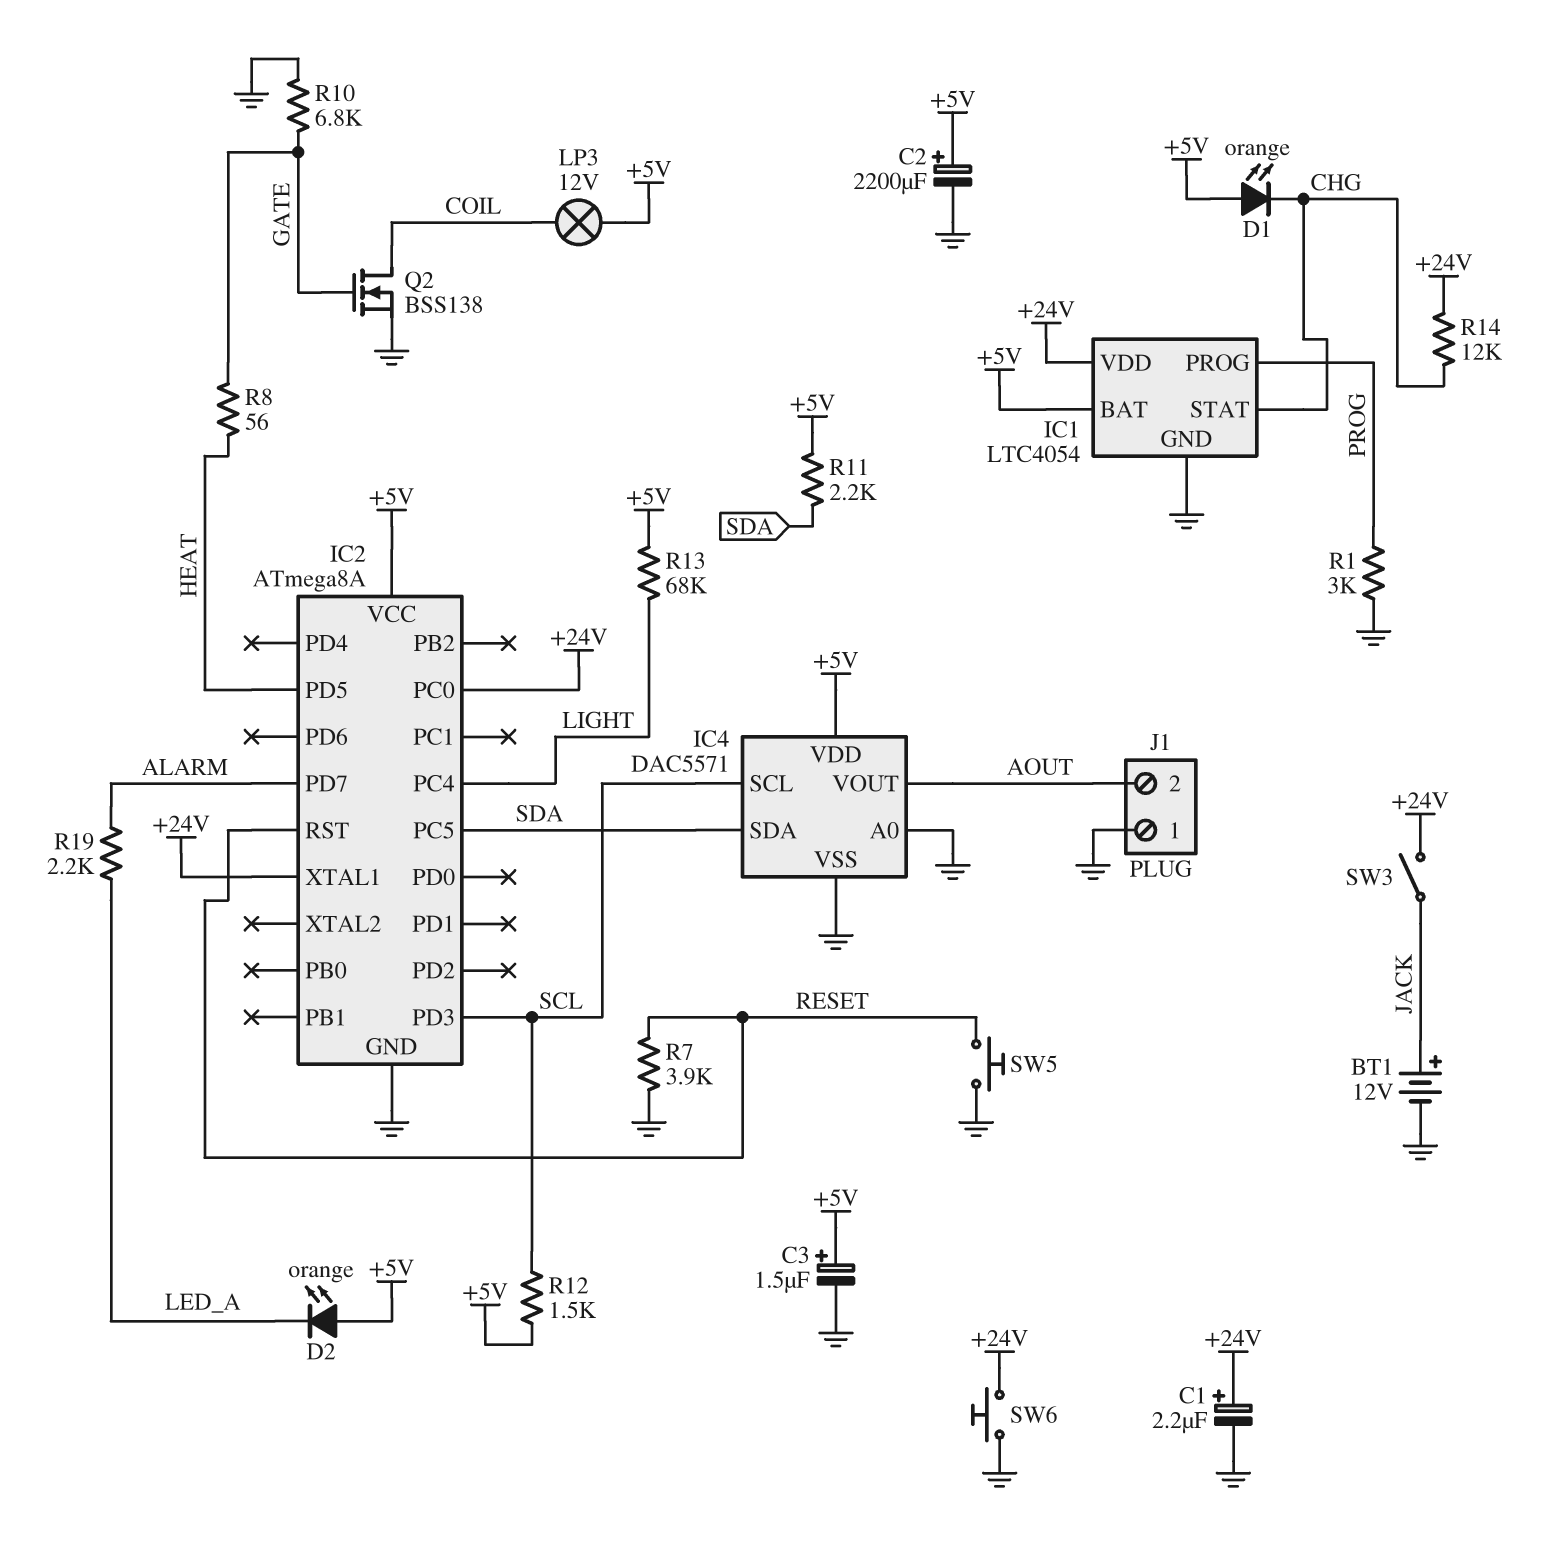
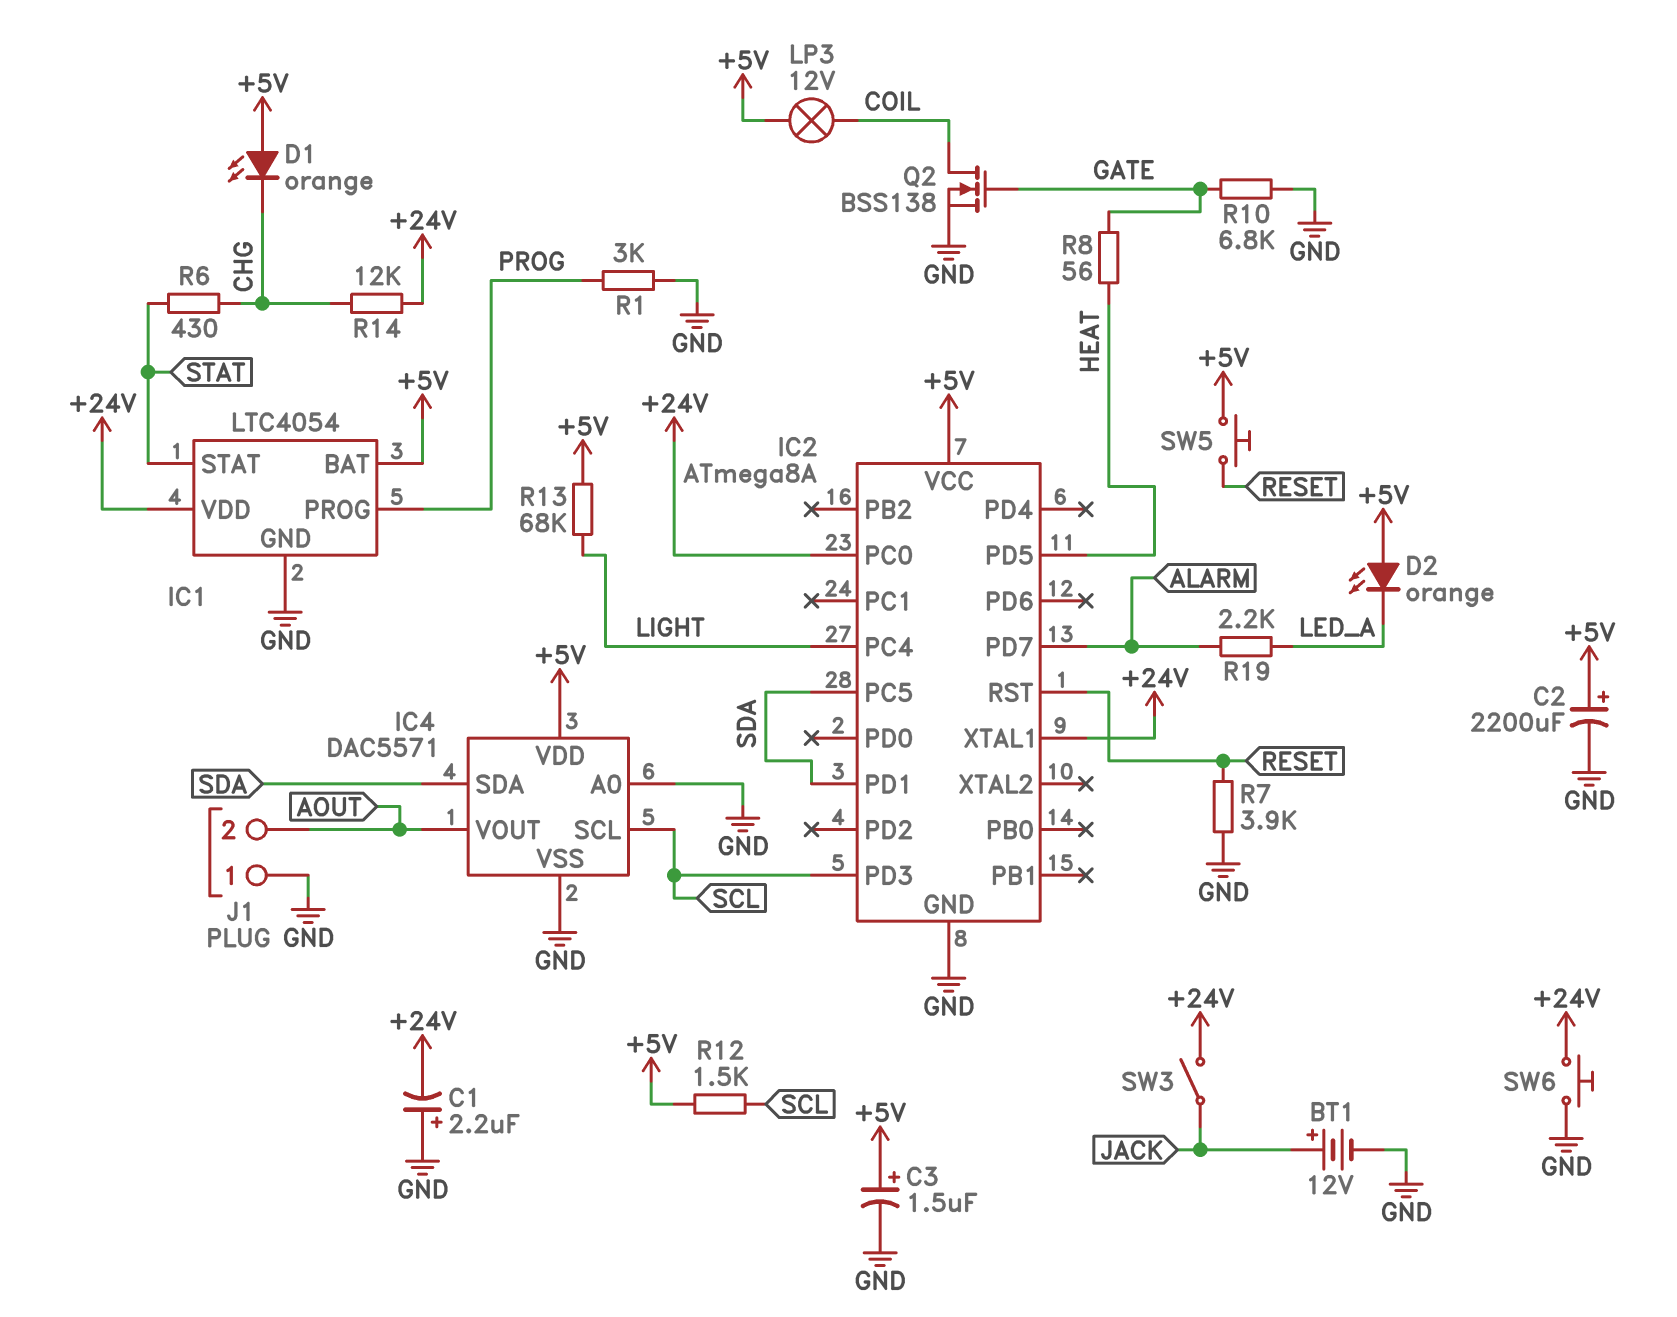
C1: 2.2uF (plus +24V, minus GND) -> 2.2uF (plus GND, minus +24V)
IC1 pin STAT: CHG -> STAT
IC2 pin PD1: none -> SDA
R6: none -> 430 (CHG, STAT)
R11: 2.2k (+5V, SDA) -> none
SW5: button (GND, RESET) -> button (+5V, RESET)

